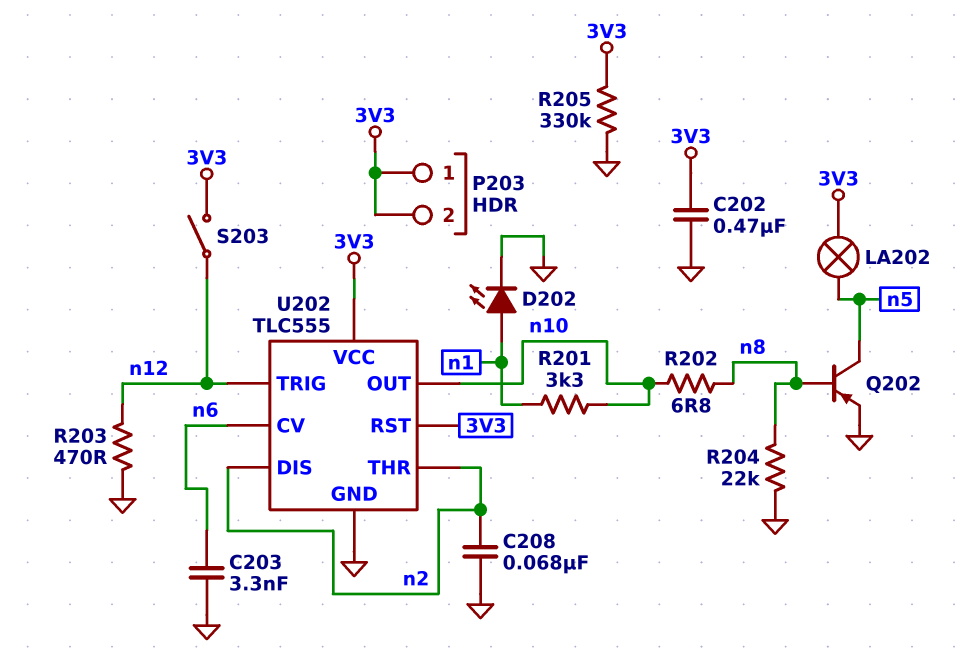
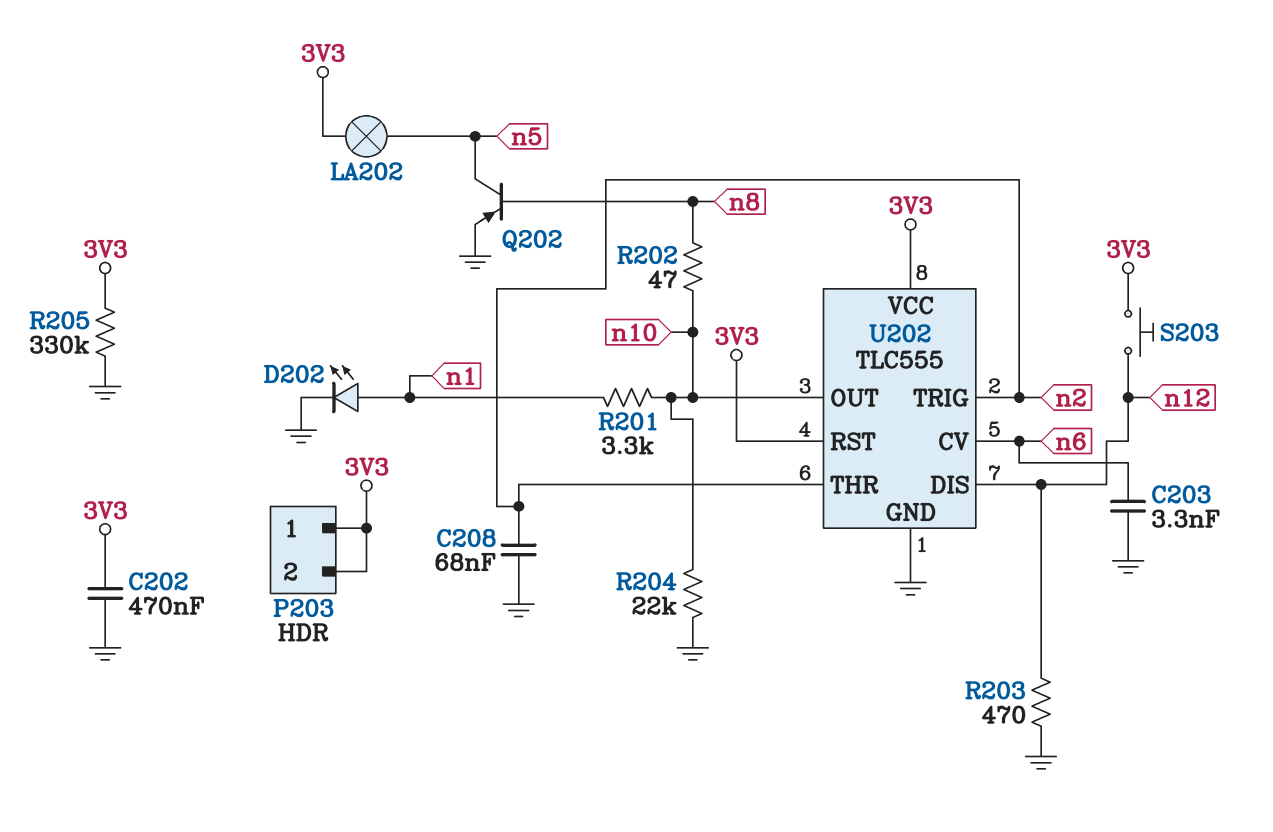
R202: 6.8 (n8, n10) -> 47 (n8, n10)
R204: 22k (GND, n8) -> 22k (GND, n10)
S203: switch (3V3, n12) -> button (3V3, n12)
U202 pin DIS: n2 -> n12
U202 pin TRIG: n12 -> n2

